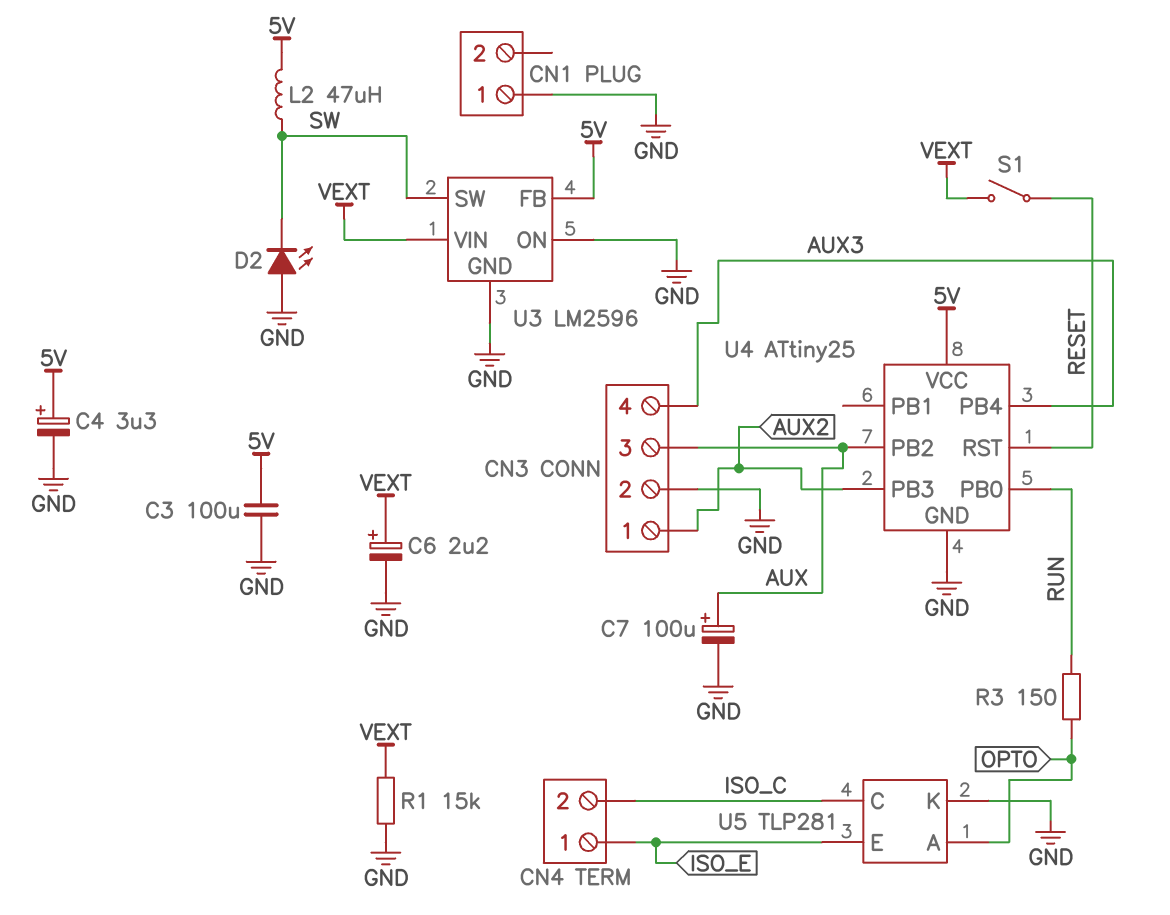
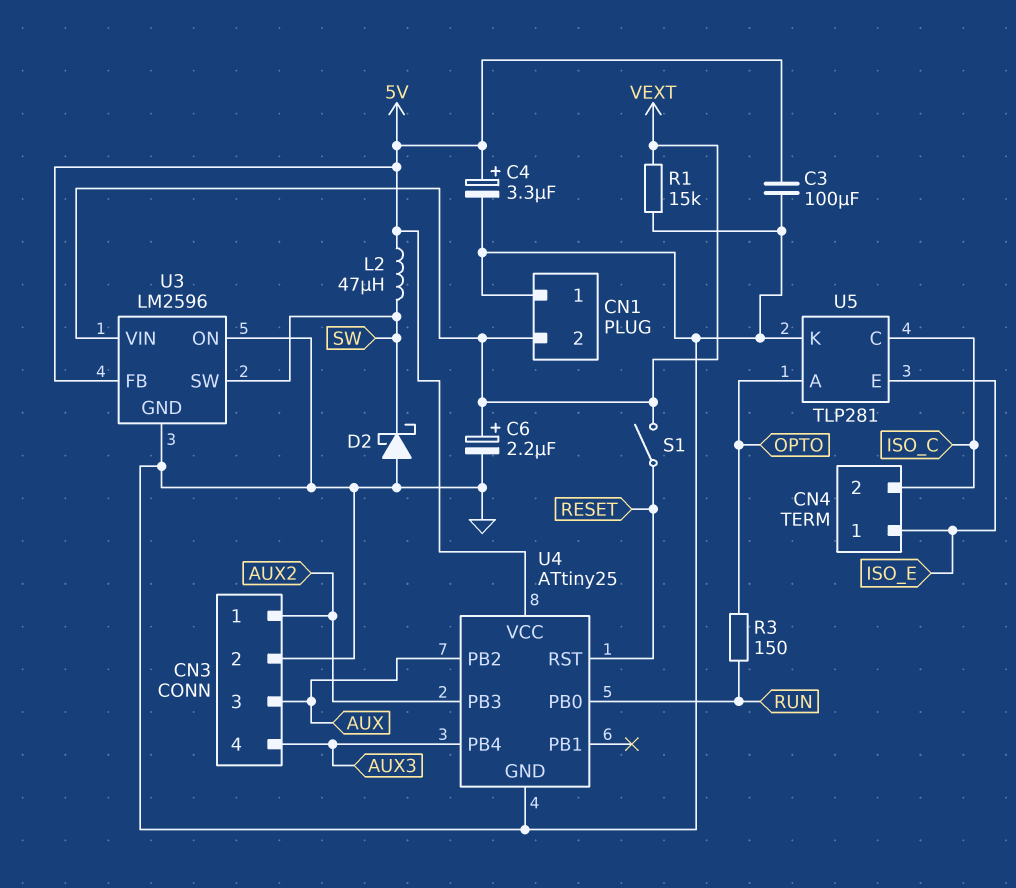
C7: 100uF (plus AUX, minus GND) -> none
CN1 pin 2: none -> VEXT
D2: LED (A GND, K SW) -> schottky (A GND, K SW)

